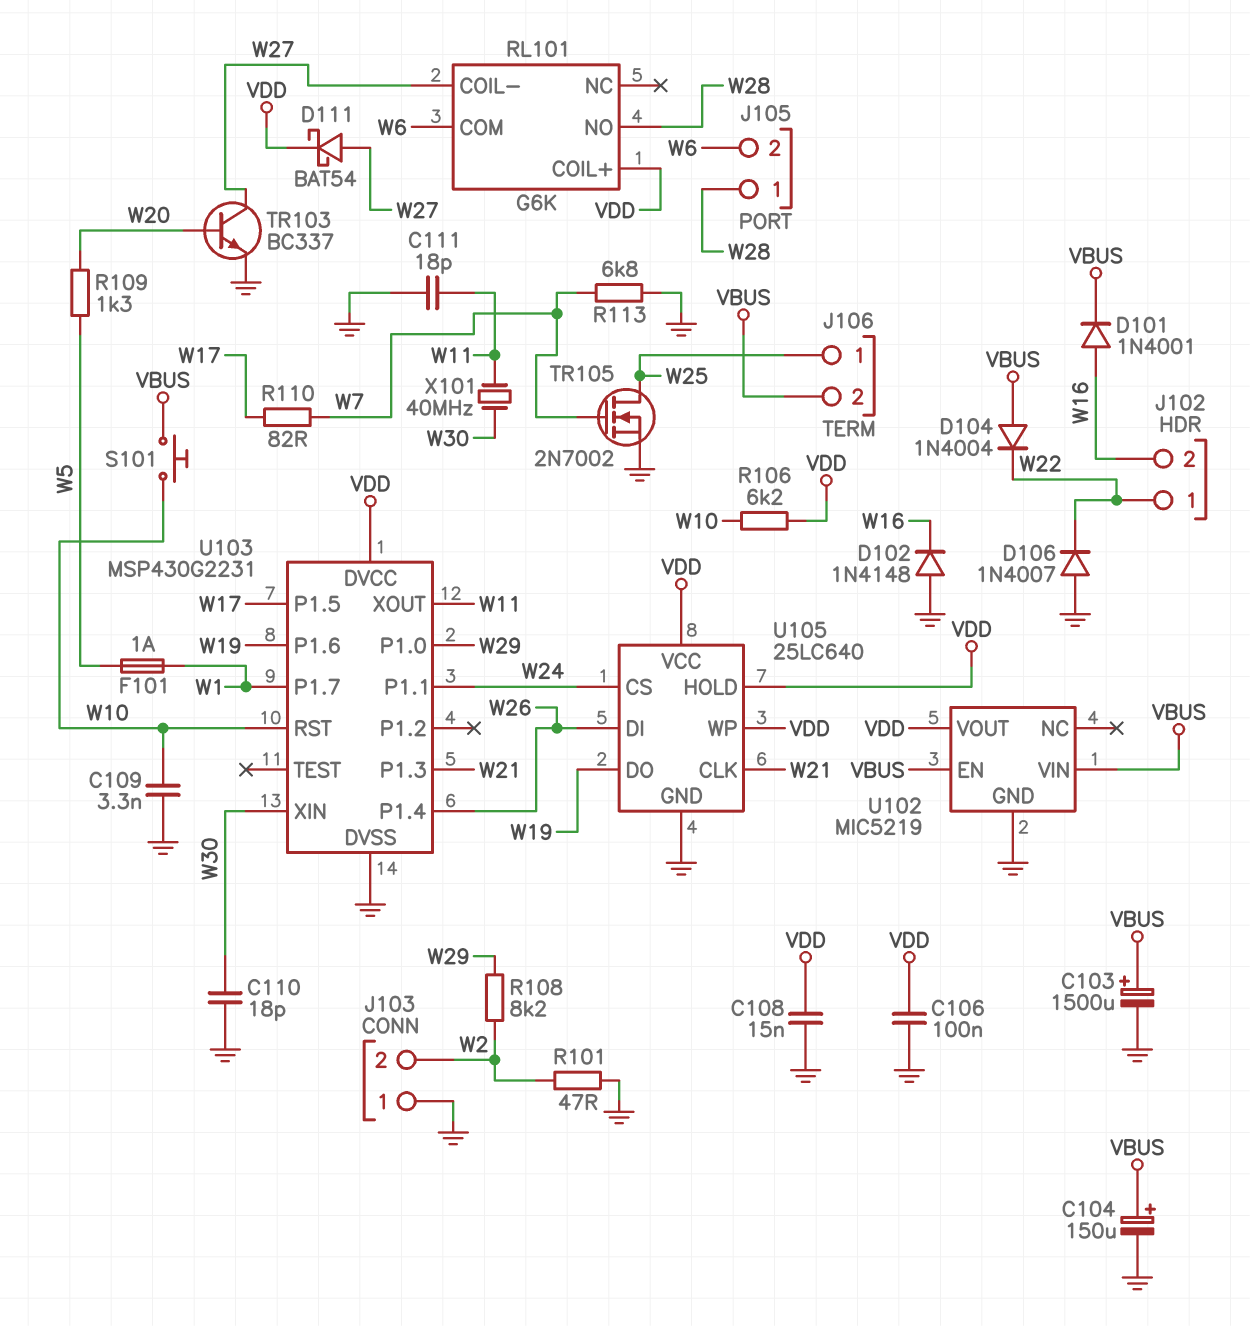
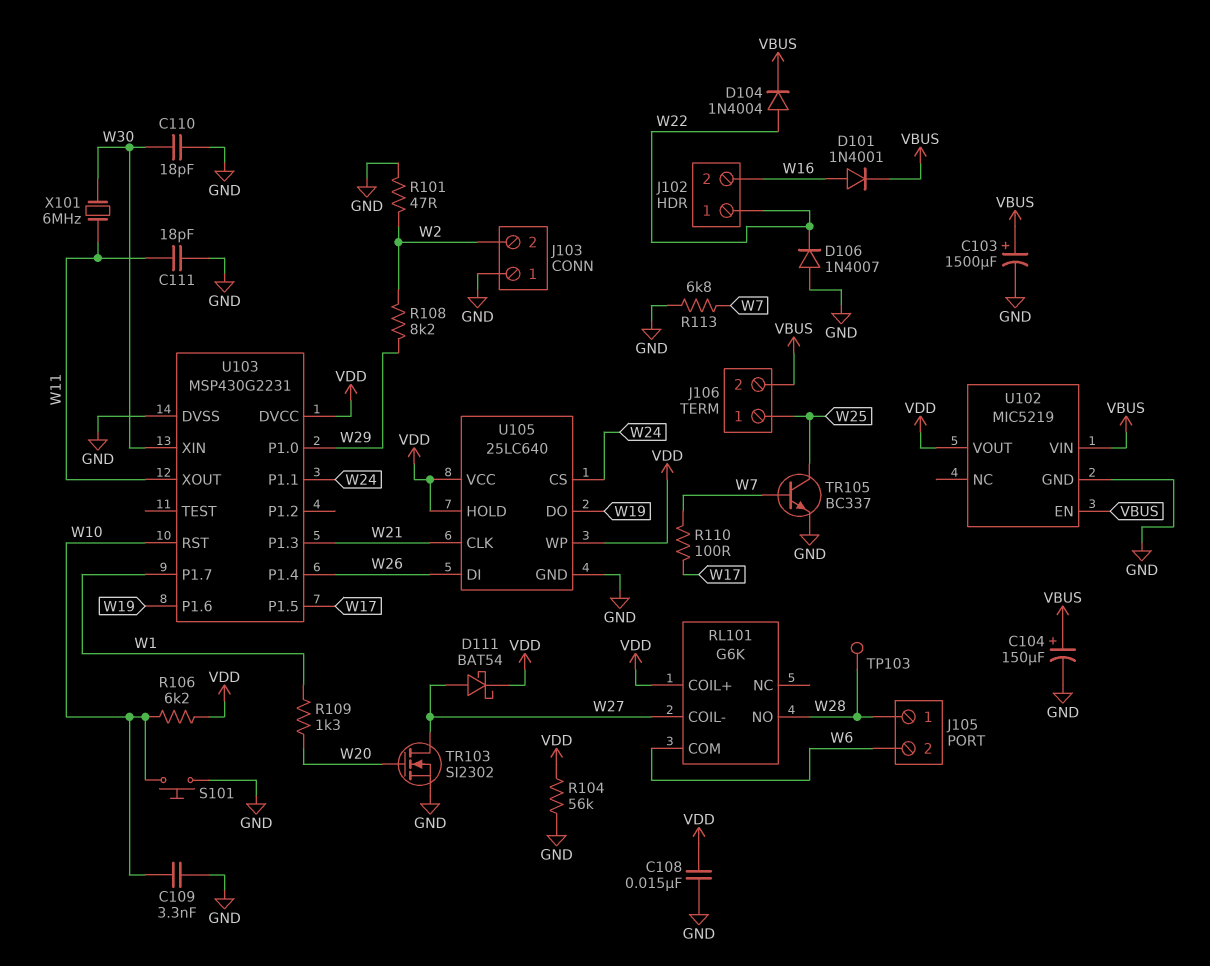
C106: 100nF (GND, VDD) -> none
D102: diode 1N4148 (A GND, K W16) -> none
D104: diode 1N4004 (A VBUS, K W22) -> diode 1N4004 (A W22, K VBUS)
F101: 1A (W1, W5) -> none
R104: none -> 56k (GND, VDD)
R109: 1.3k (W5, W20) -> 1.3k (W1, W20)
R110: 82 (W7, W17) -> 100 (W7, W17)
S101: button (VBUS, W10) -> button (GND, W10)
TP103: none -> test point (W28)
TR103: NPN BC337 (B W20, C W27, E GND) -> NMOS SI2302 (G W20, D W27, S GND)
TR105: NMOS 2N7002 (G W7, D W25, S GND) -> NPN BC337 (B W7, C W25, E GND)
X101: 40MHz (W11, W30) -> 6MHz (W11, W30)

